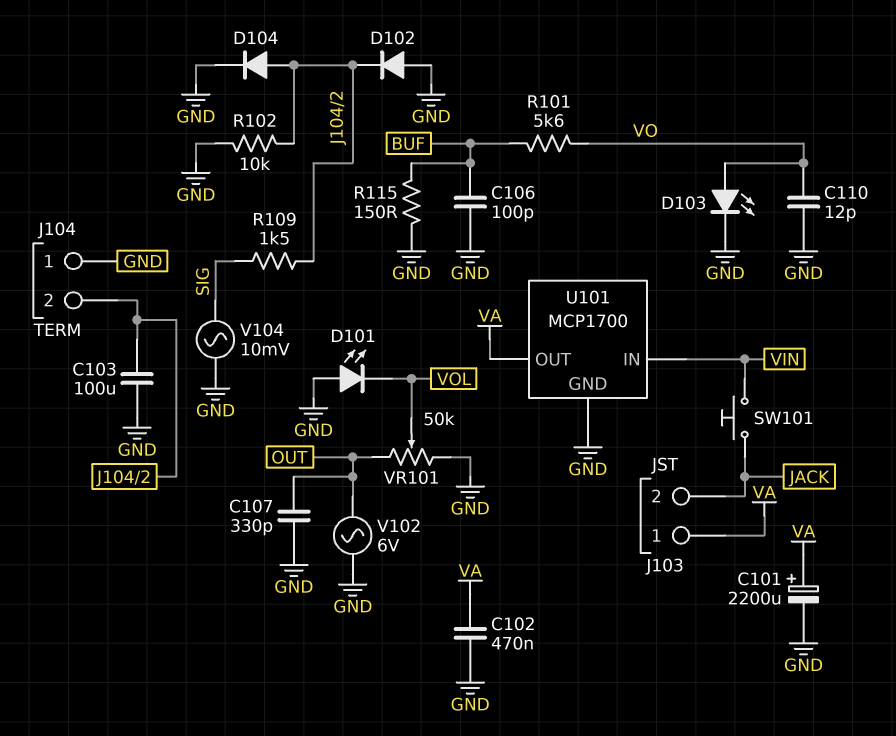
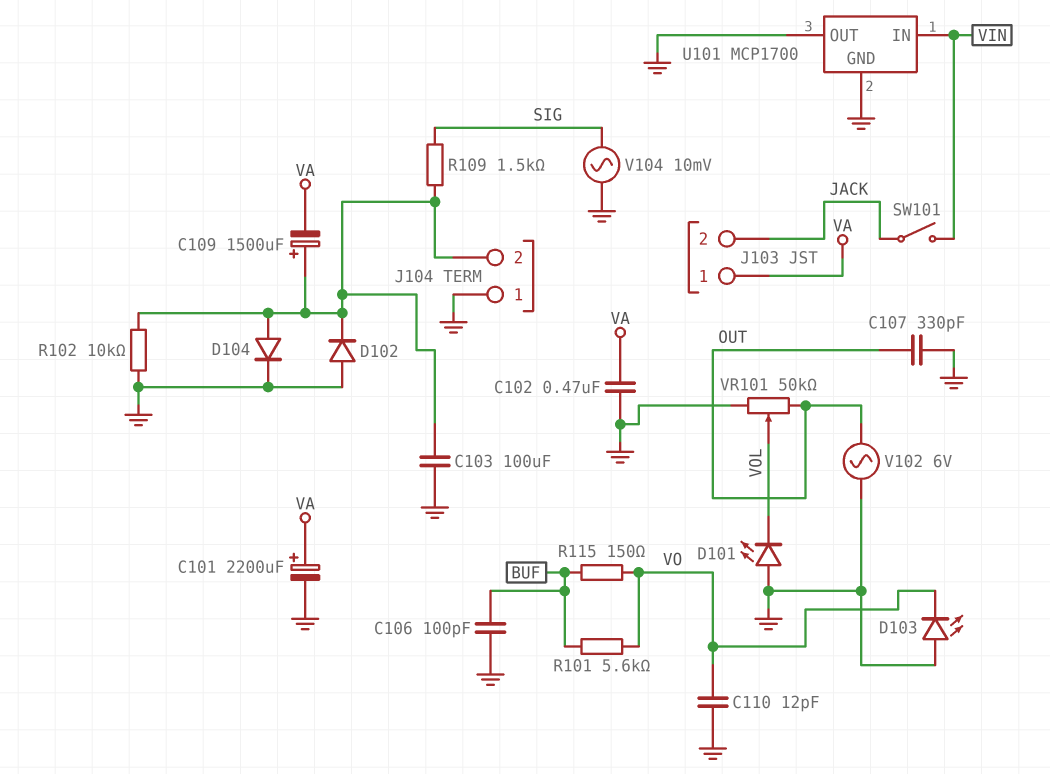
C109: none -> 1500uF (plus J104/2, minus VA)
D103: LED (A VO, K GND) -> LED (A GND, K VO)
R115: 150 (BUF, GND) -> 150 (BUF, VO)
SW101: button (JACK, VIN) -> switch (JACK, VIN)
U101 pin OUT: VA -> GND

